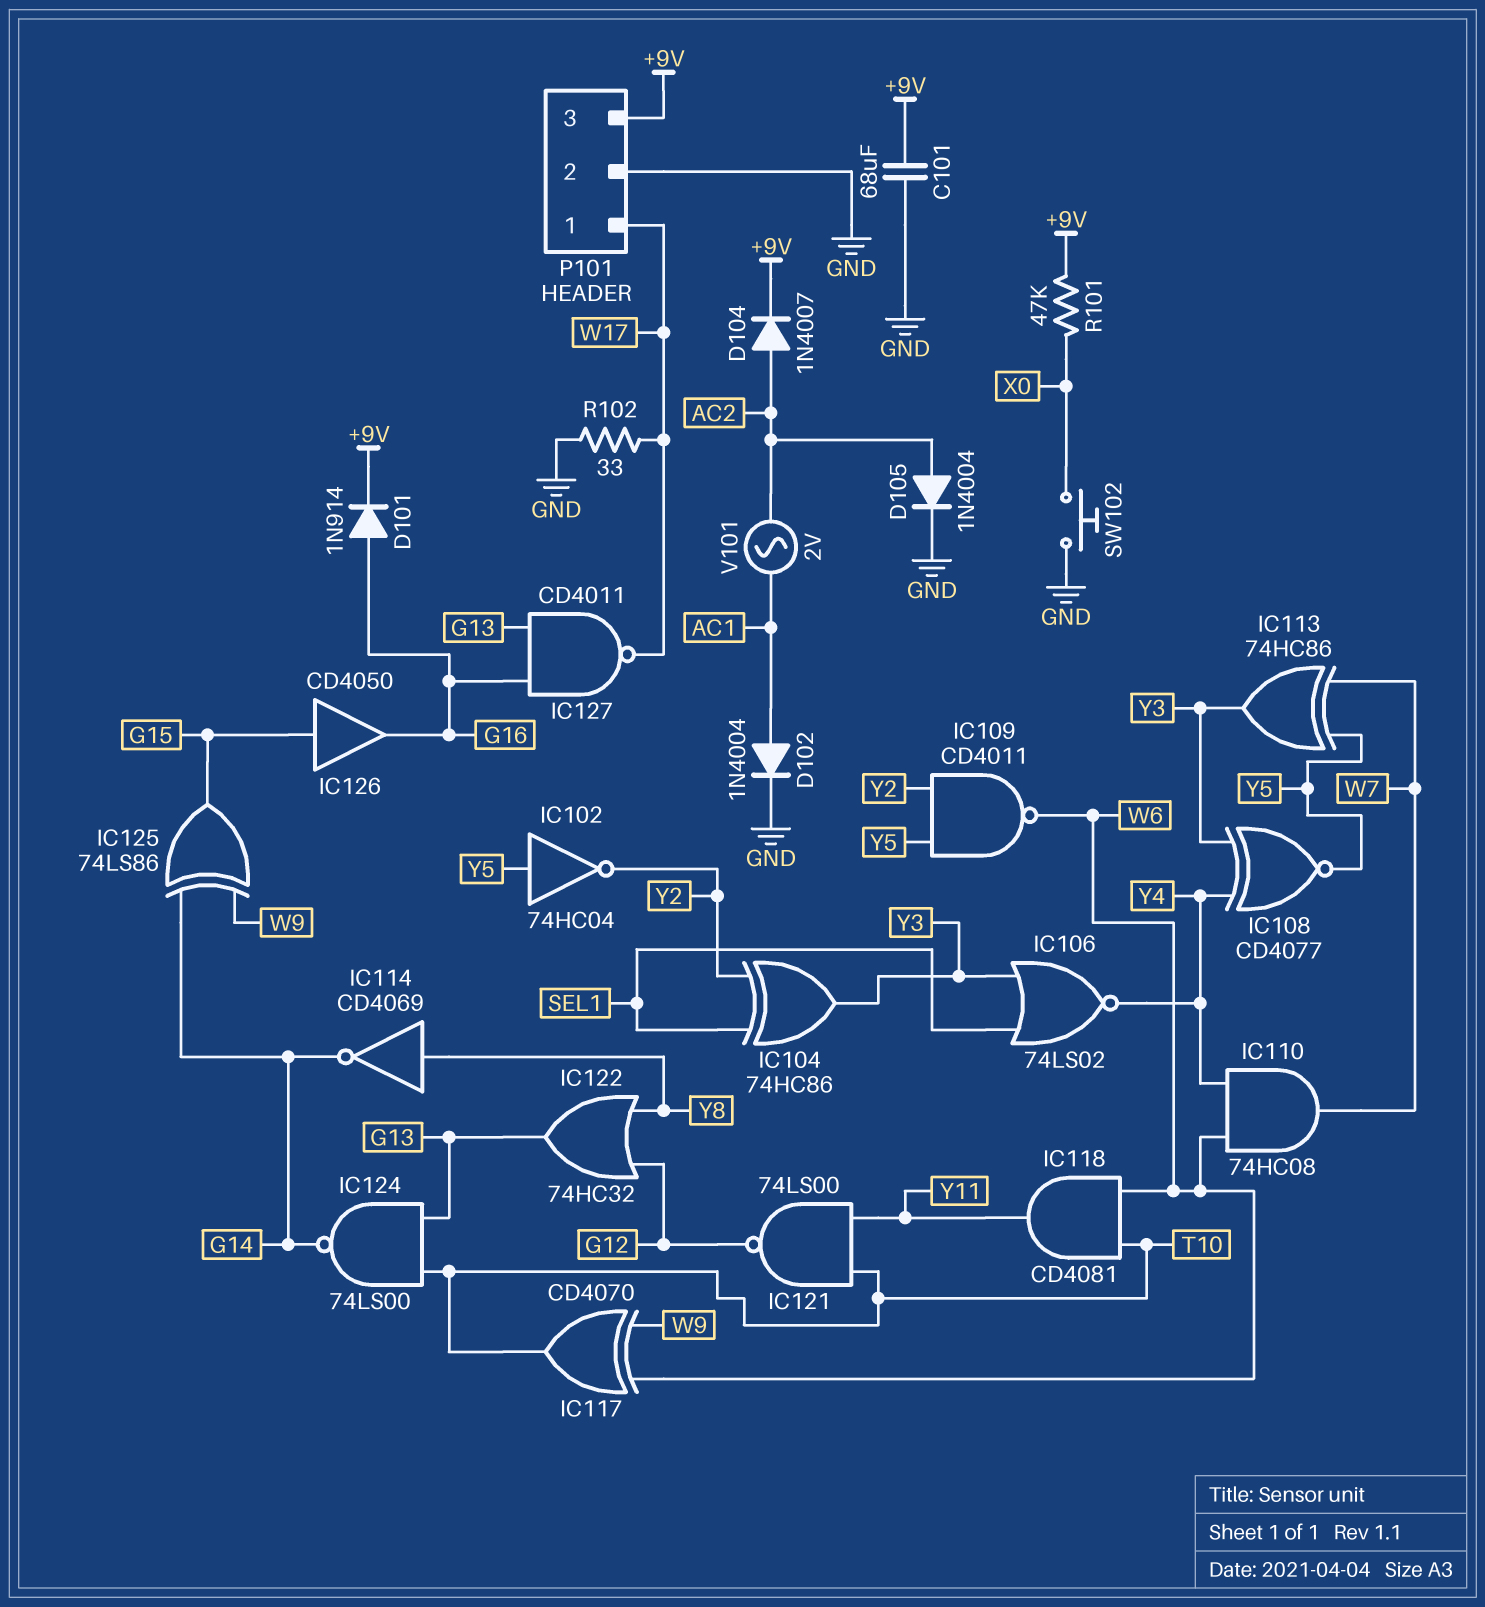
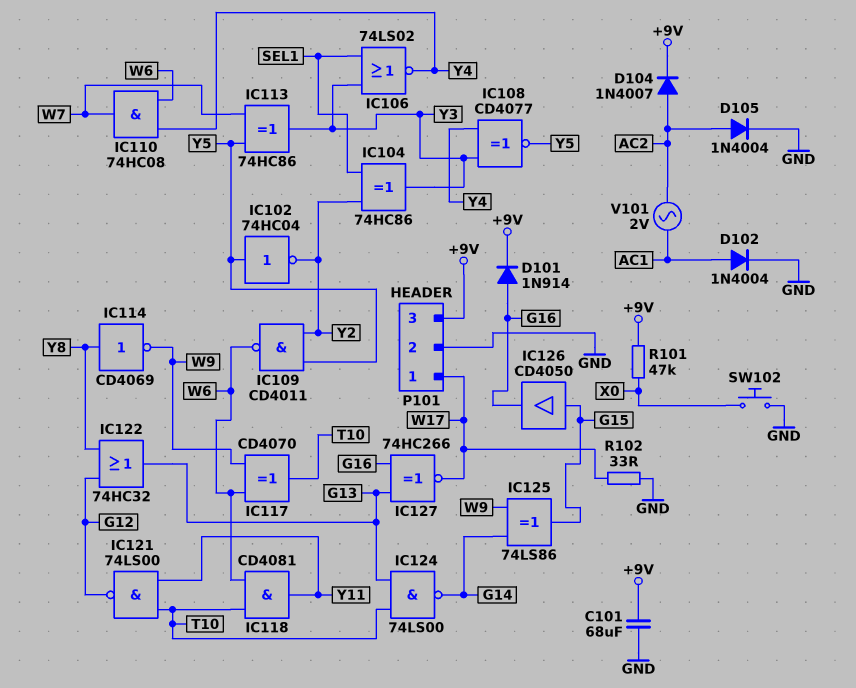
IC114: NOT CD4069 (in Y8, out G14) -> NOT CD4069 (in Y8, out W9)
IC127: NAND CD4011 (in G13, in G16, out W17) -> XNOR 74HC266 (in G13, in G16, out W17)

